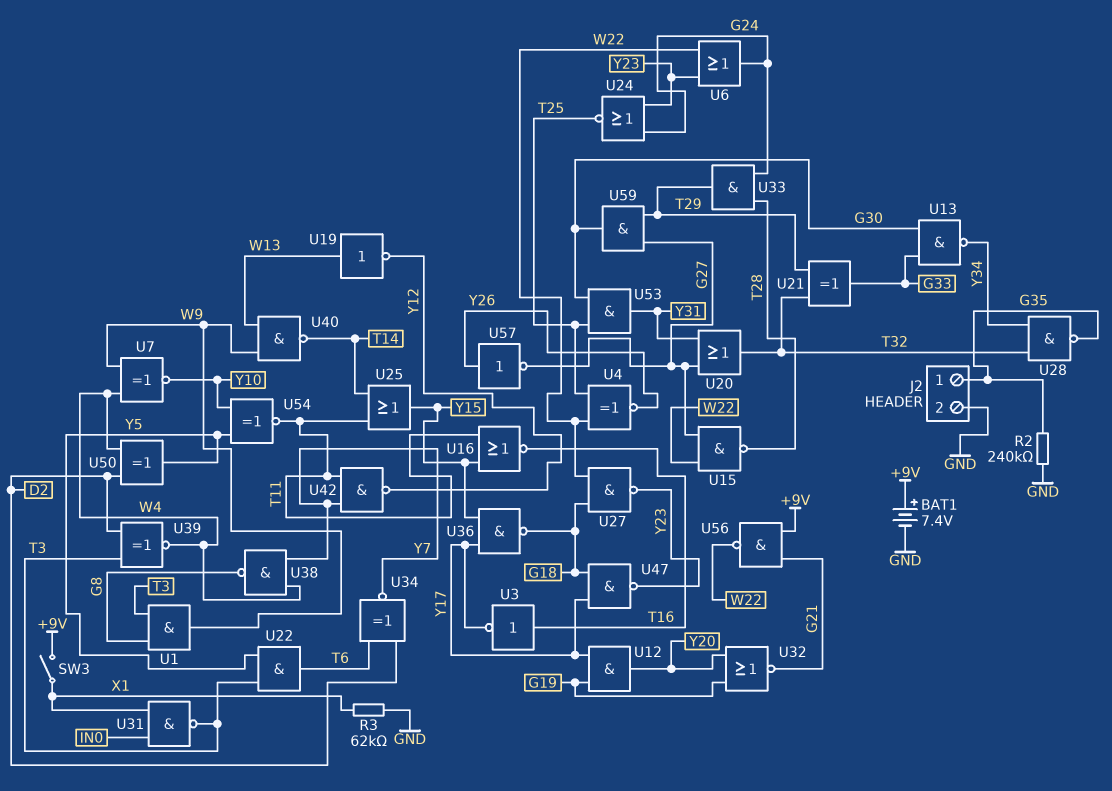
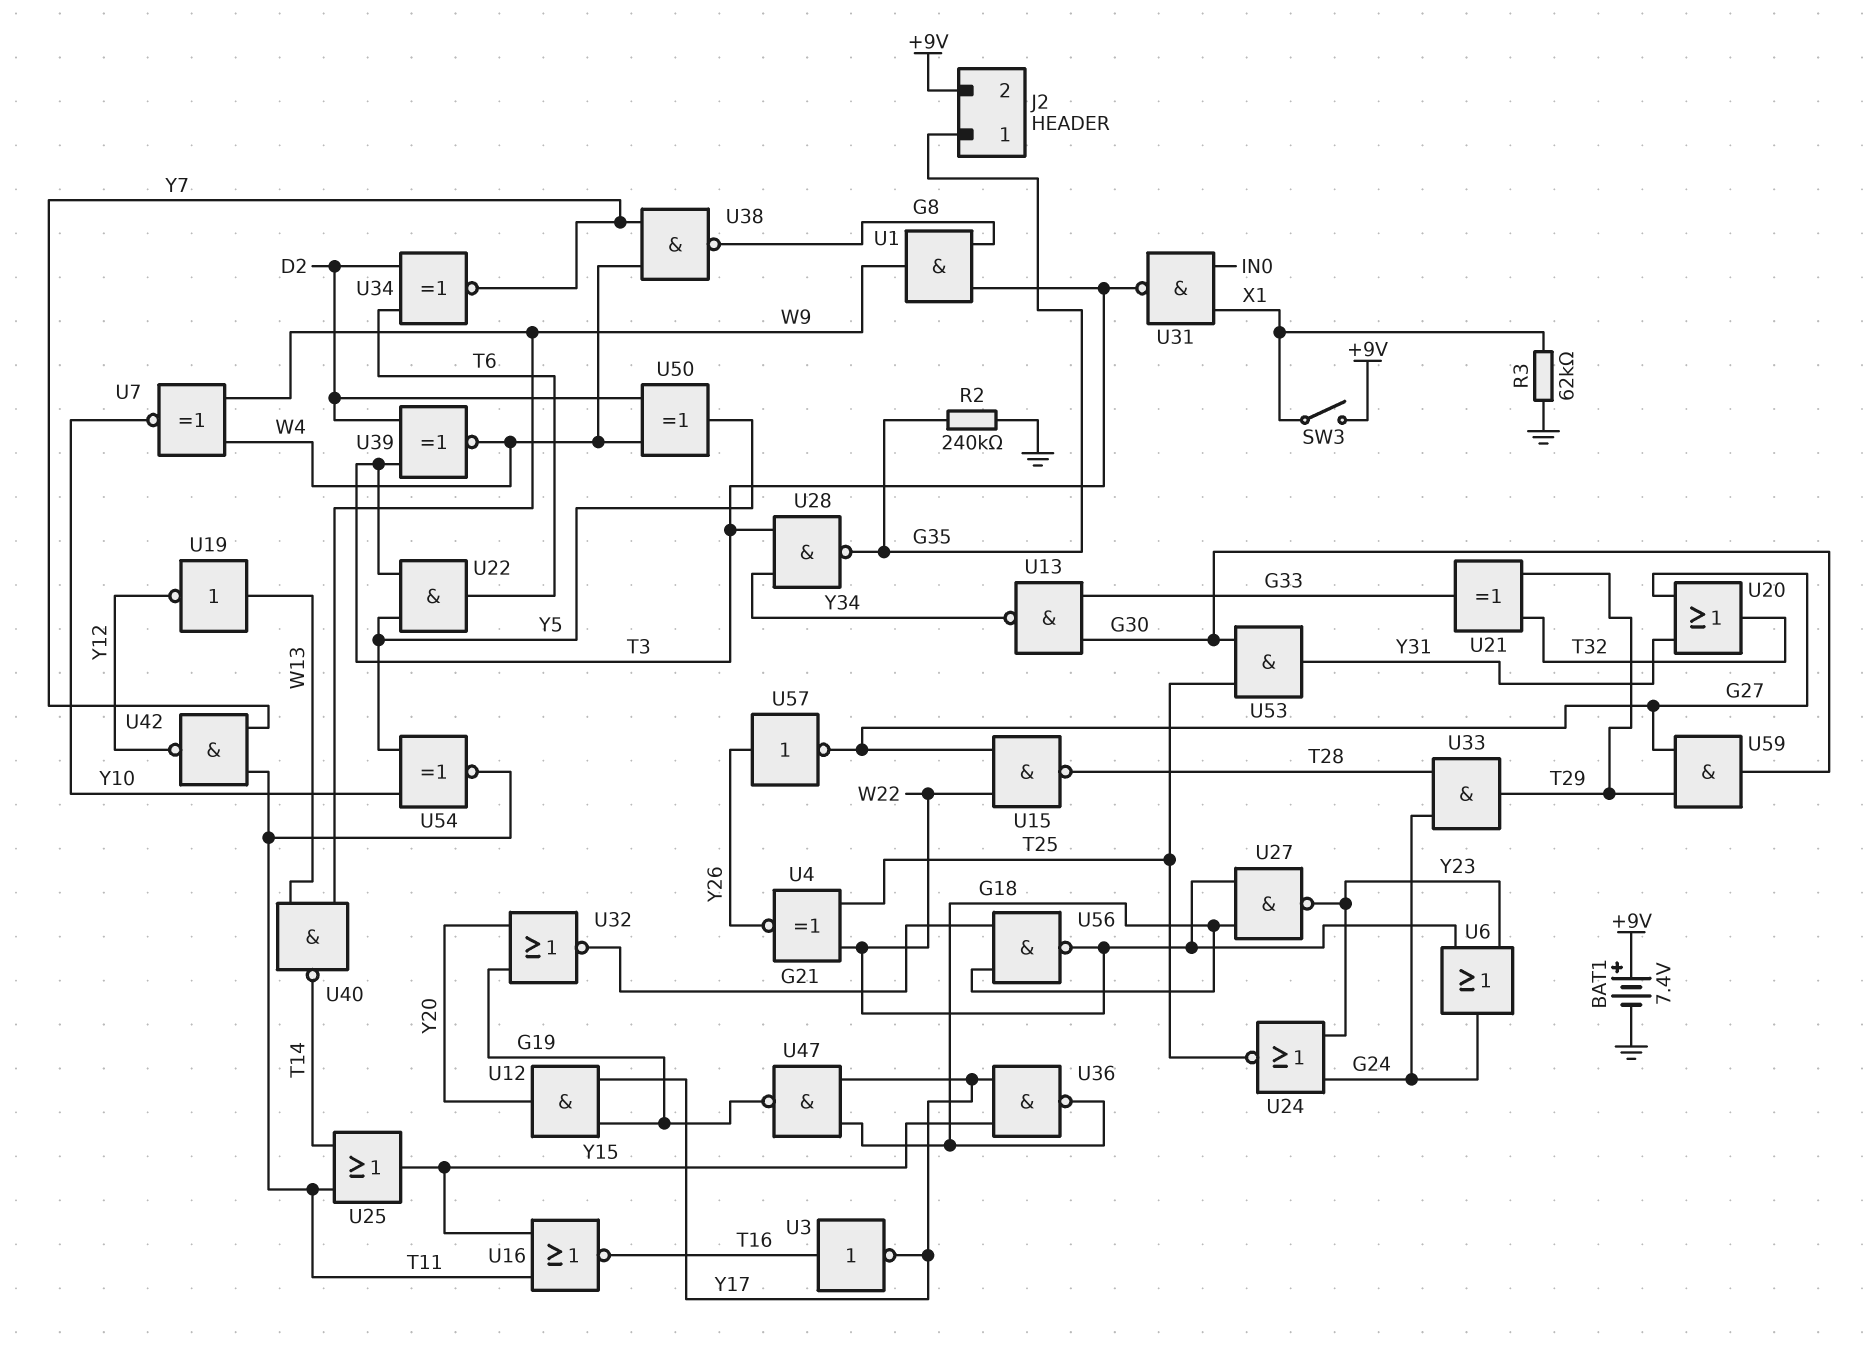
J2 pin 2: GND -> +9V
U28: NAND (in T32, in Y34, out G35) -> NAND (in T3, in Y34, out G35)
U47: NAND (in G18, in Y17, out Y23) -> NAND (in G18, in Y17, out G19)
U56: NAND (in +9V, in G21, out W22) -> NAND (in G18, in G21, out W22)

